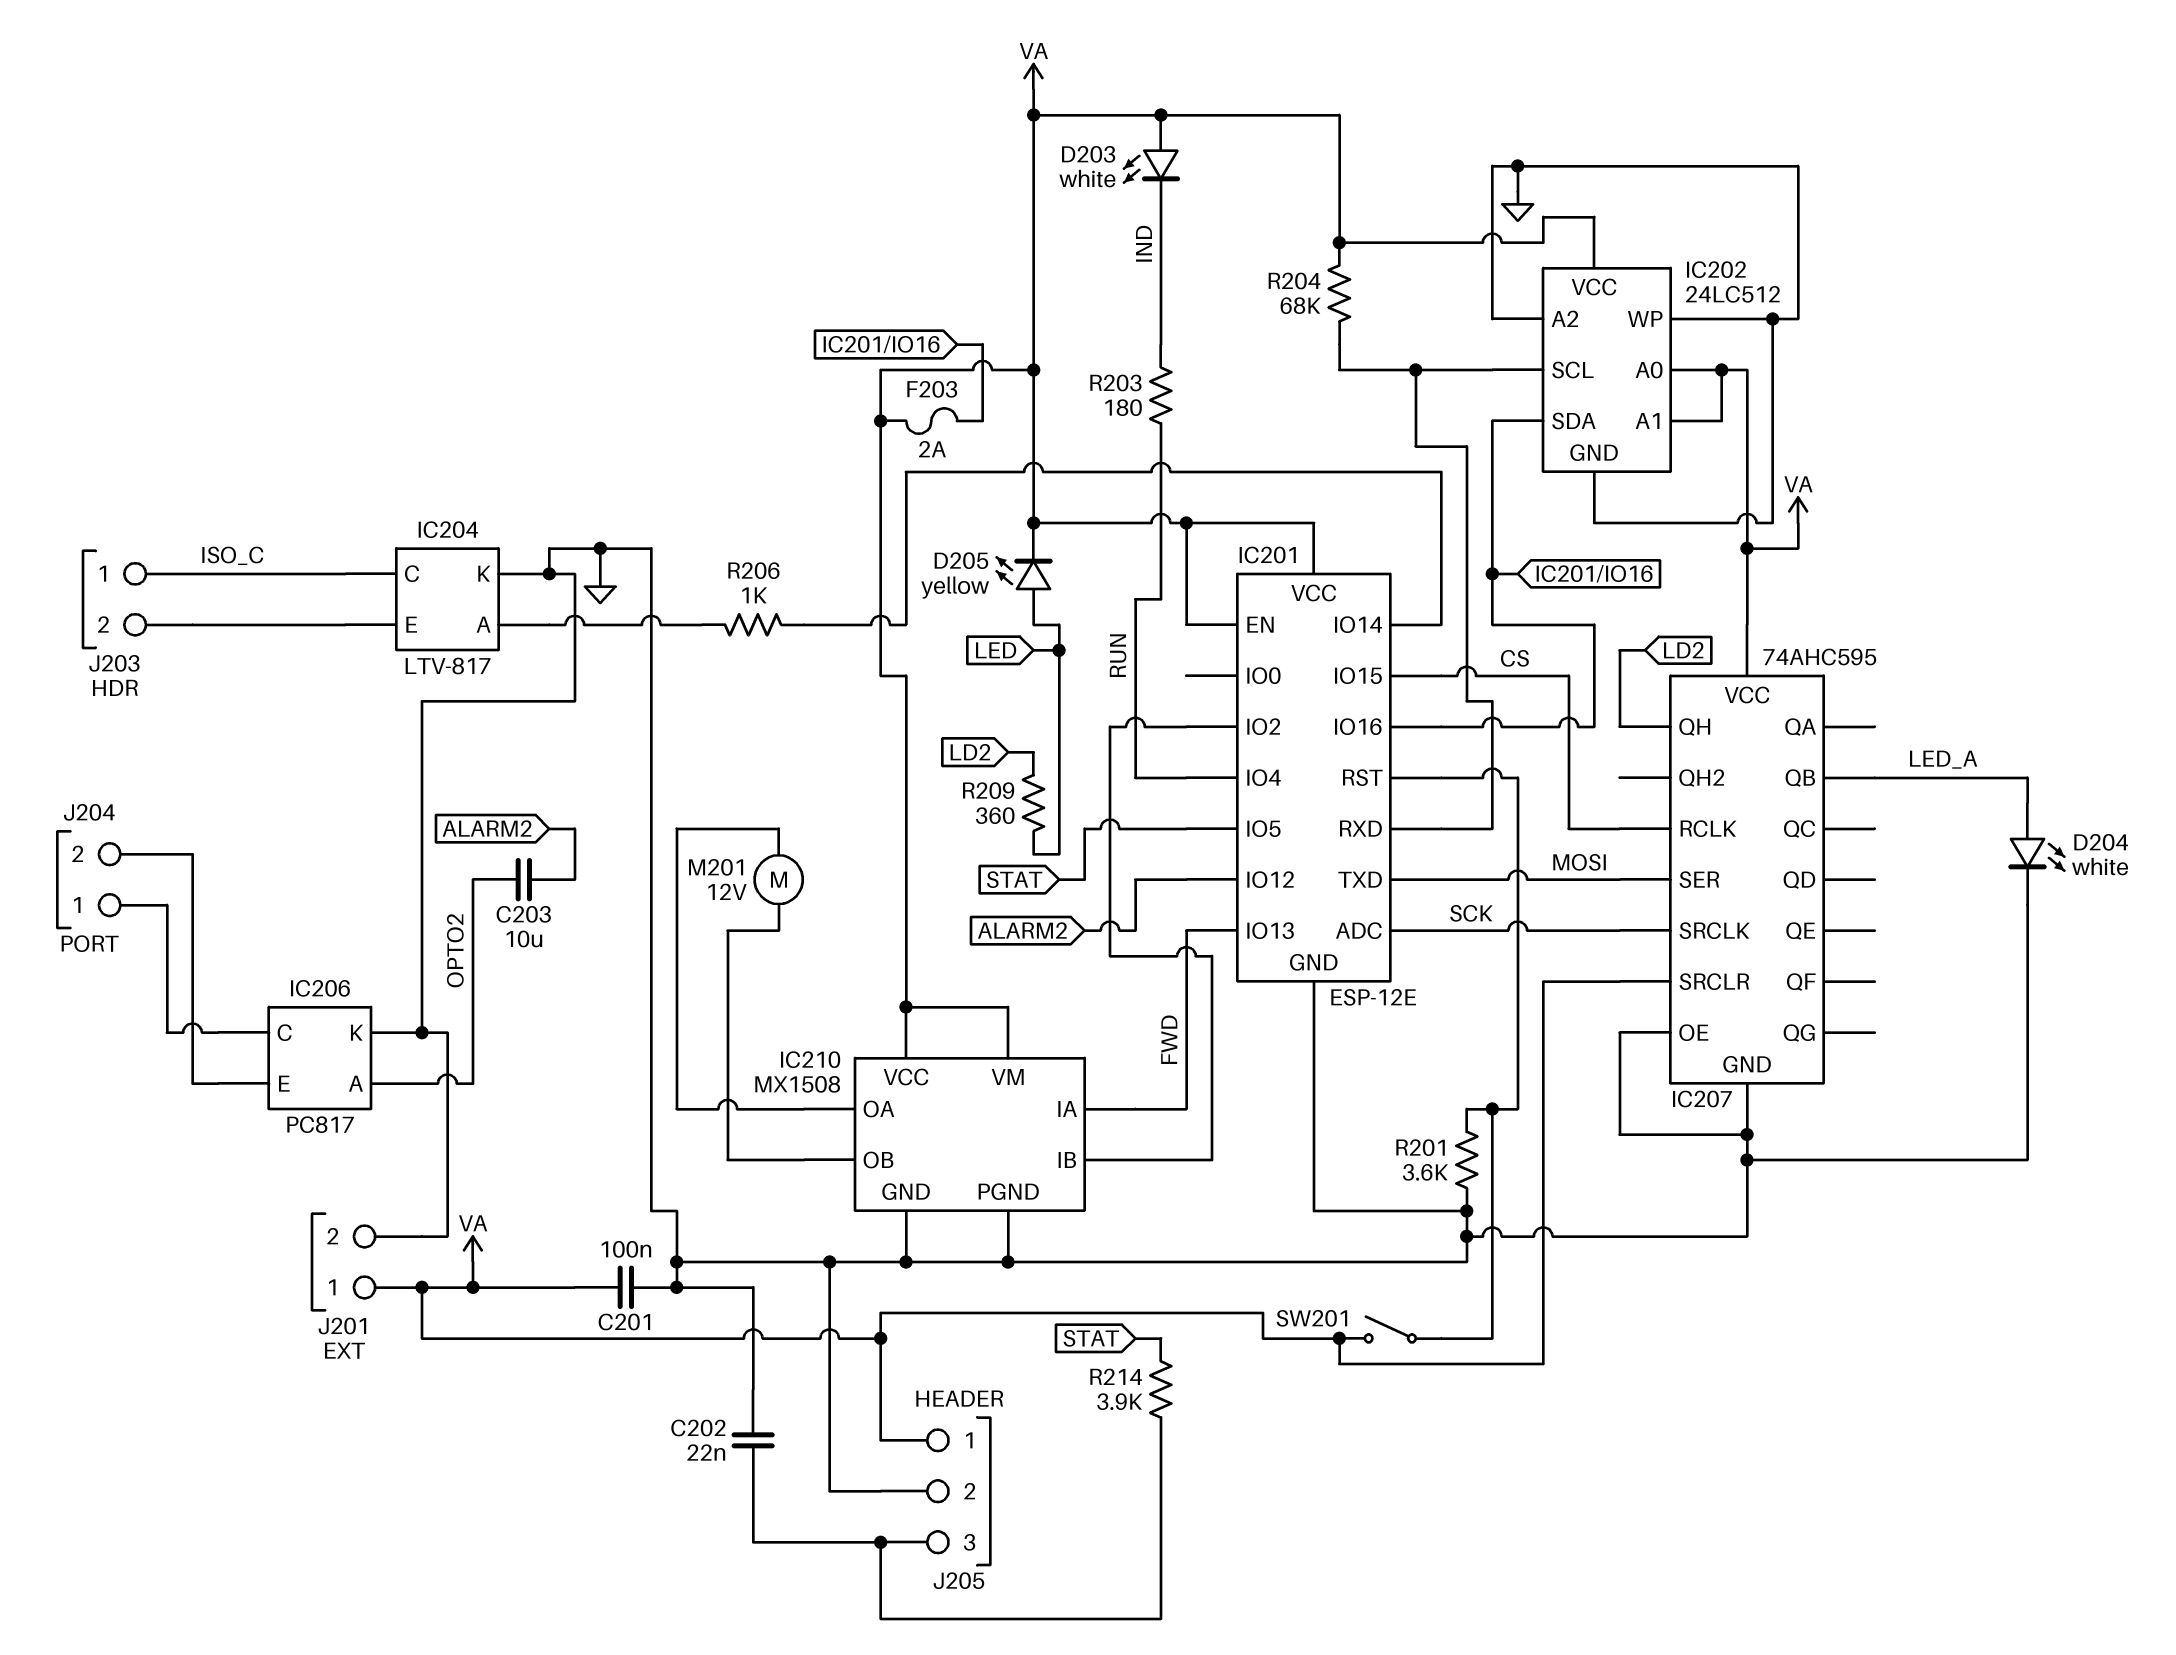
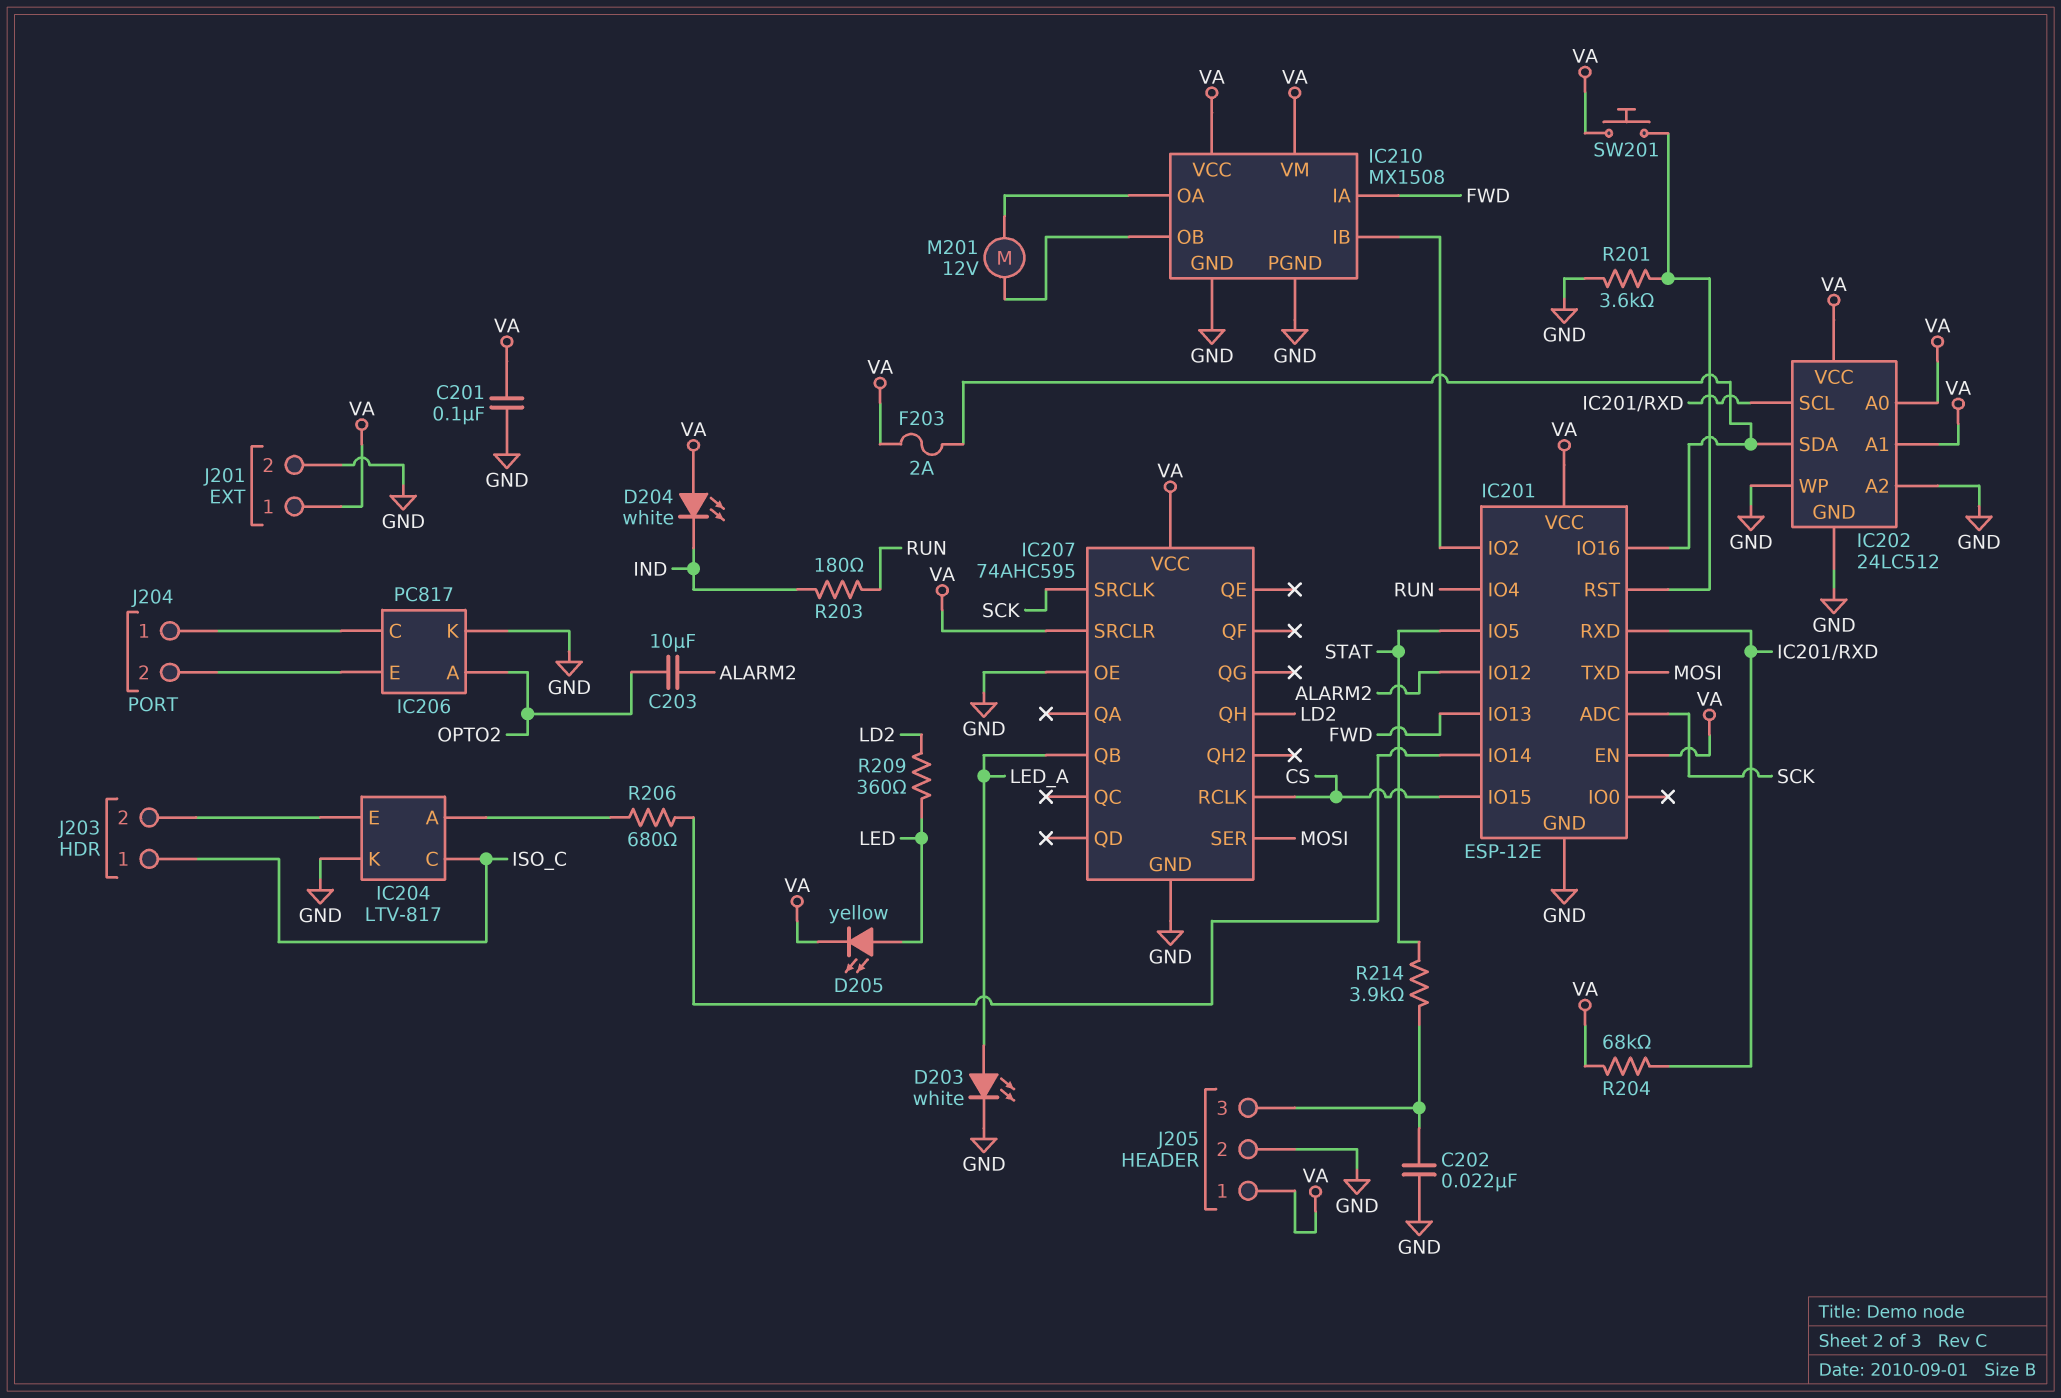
D203: LED white (A VA, K IND) -> LED white (A LED_A, K GND)
D204: LED white (A LED_A, K GND) -> LED white (A VA, K IND)
R206: 1k (IC201/IO14, IC204/A) -> 680 (IC201/IO14, IC204/A)
SW201: switch (IC201/RST, VA) -> button (IC201/RST, VA)

